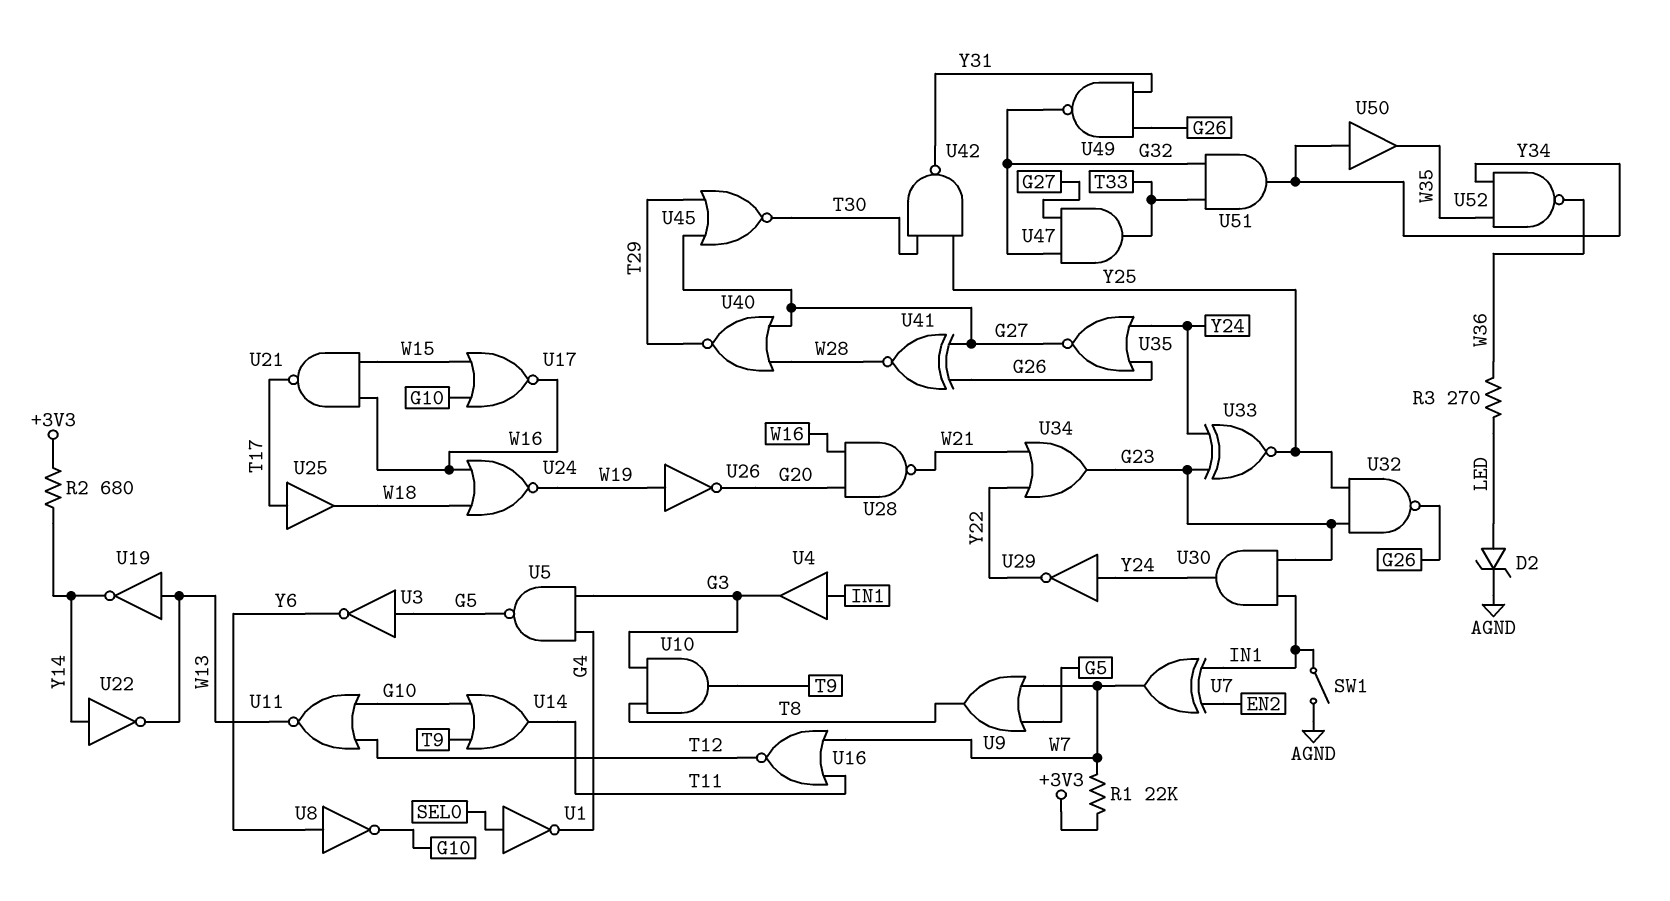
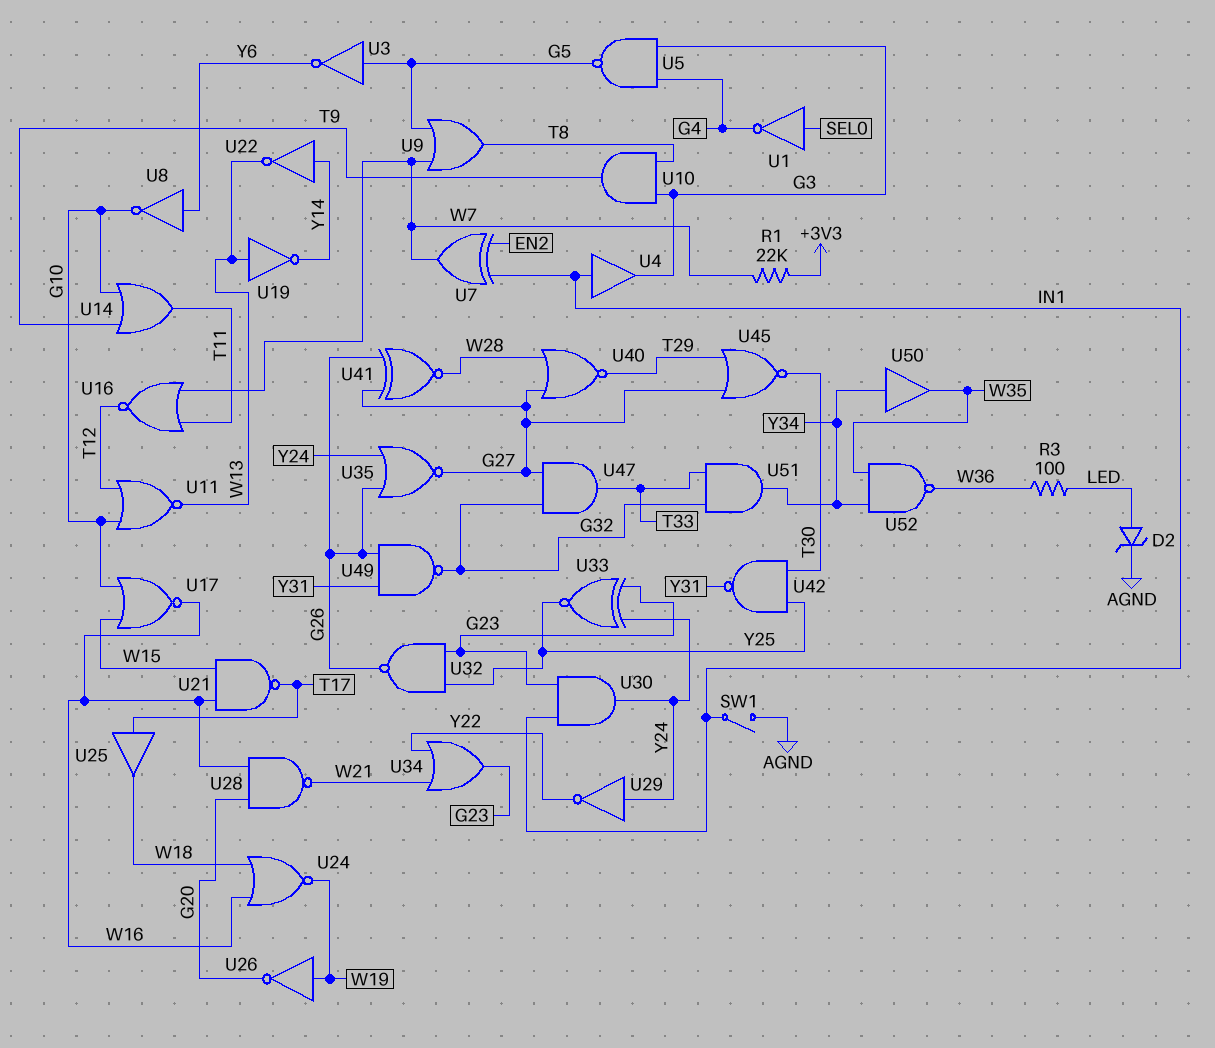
R2: 680 (+3V3, Y14) -> none
R3: 270 (LED, W36) -> 100 (LED, W36)

